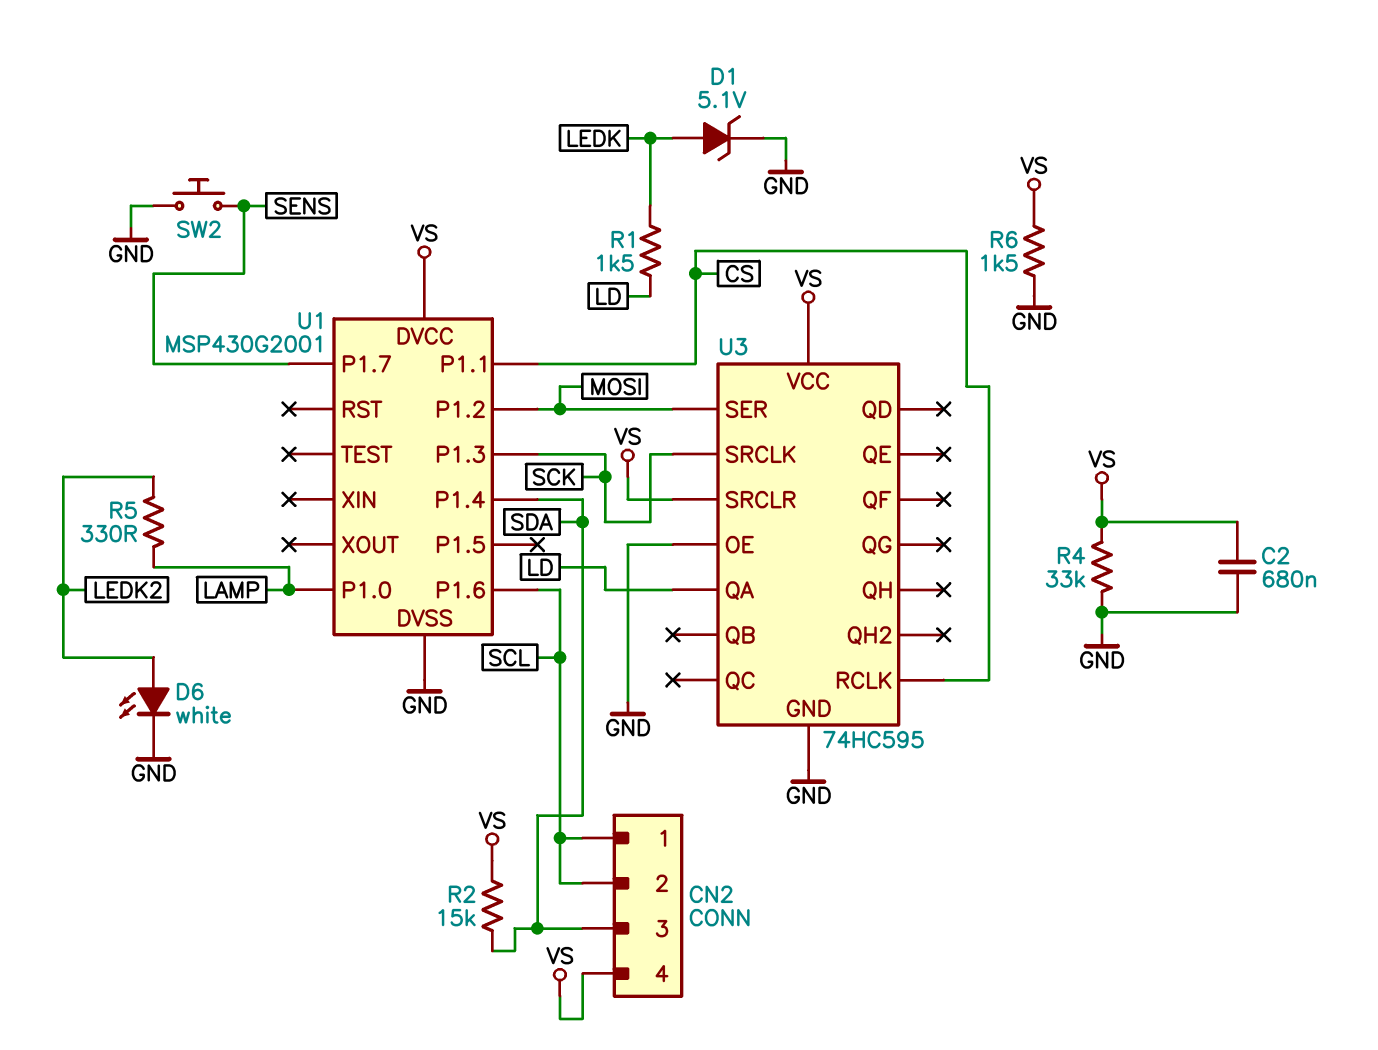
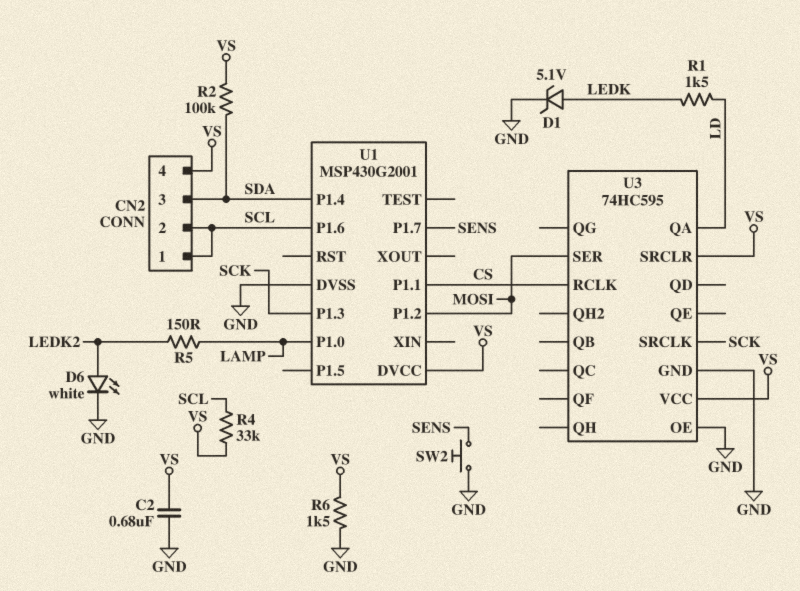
R2: 15k (SDA, VS) -> 100k (SDA, VS)
R4: 33k (GND, VS) -> 33k (SCL, VS)
R5: 330 (LAMP, LEDK2) -> 150 (LAMP, LEDK2)

